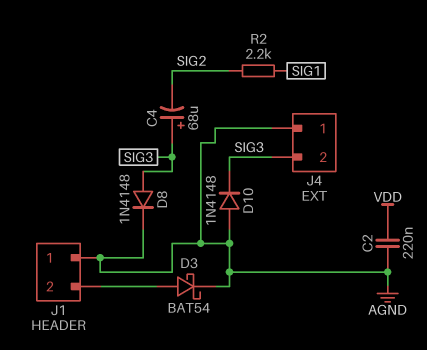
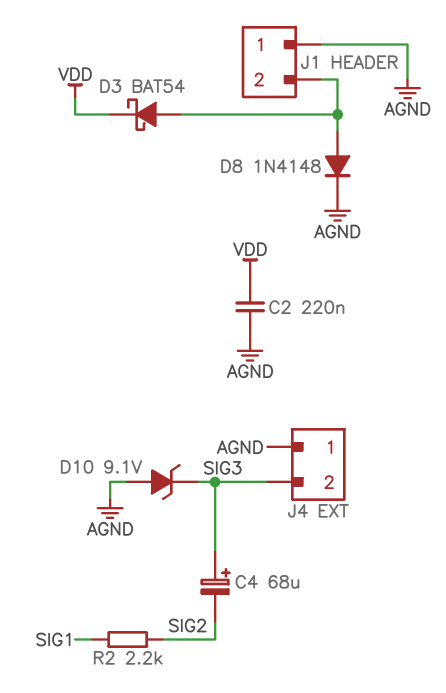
D3: schottky BAT54 (A J1/2, K AGND) -> schottky BAT54 (A J1/2, K VDD)
D8: diode 1N4148 (A SIG3, K AGND) -> diode 1N4148 (A J1/2, K AGND)
D10: diode 1N4148 (A AGND, K SIG3) -> zener 9.1V (A AGND, K SIG3)

